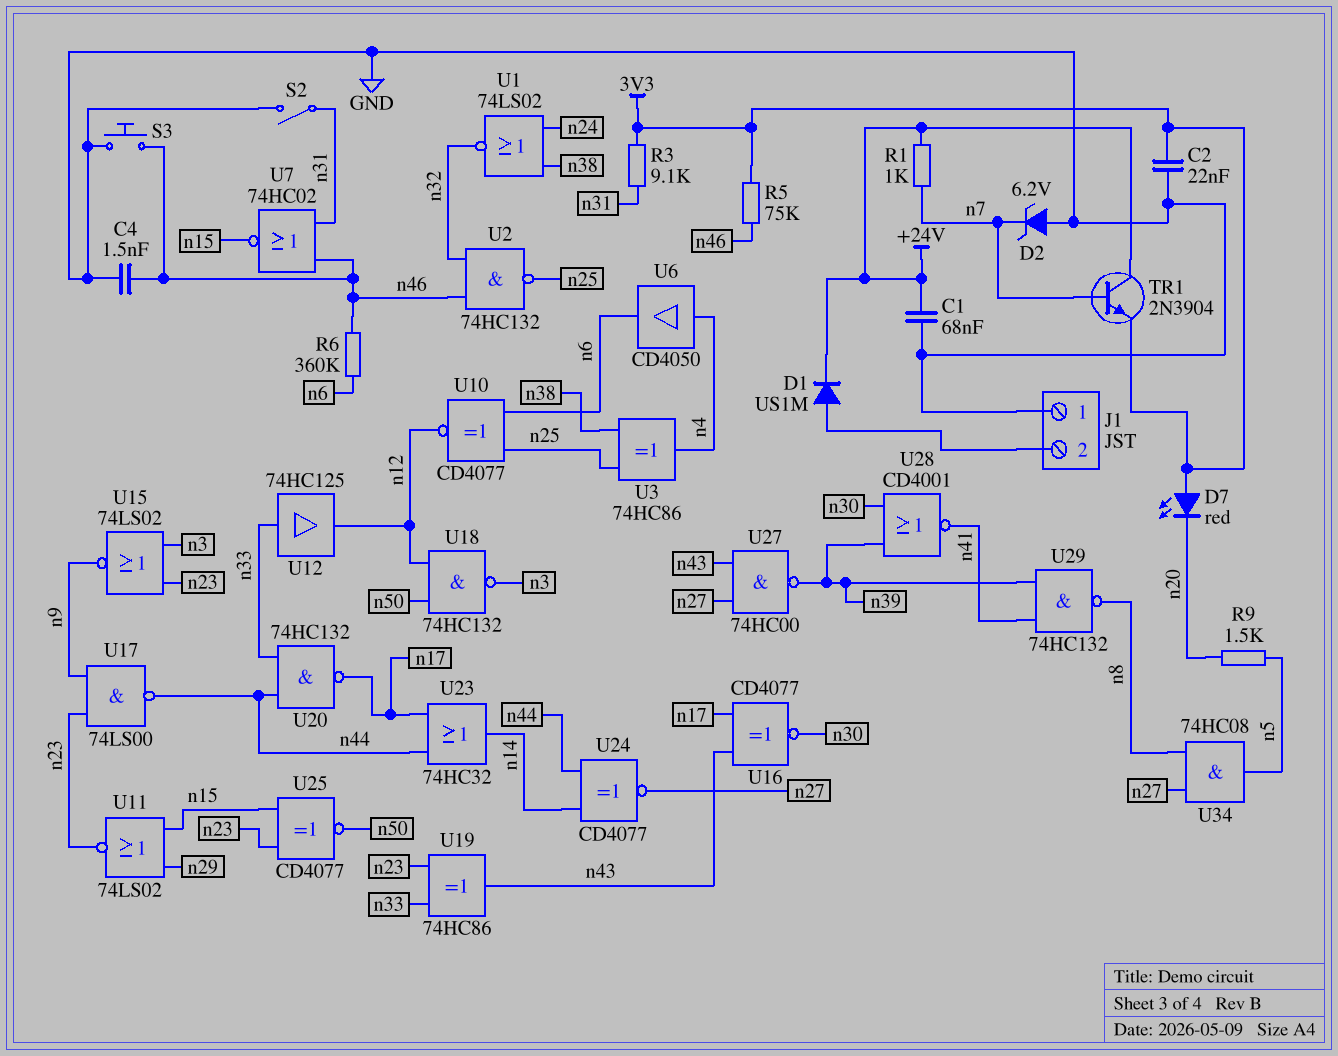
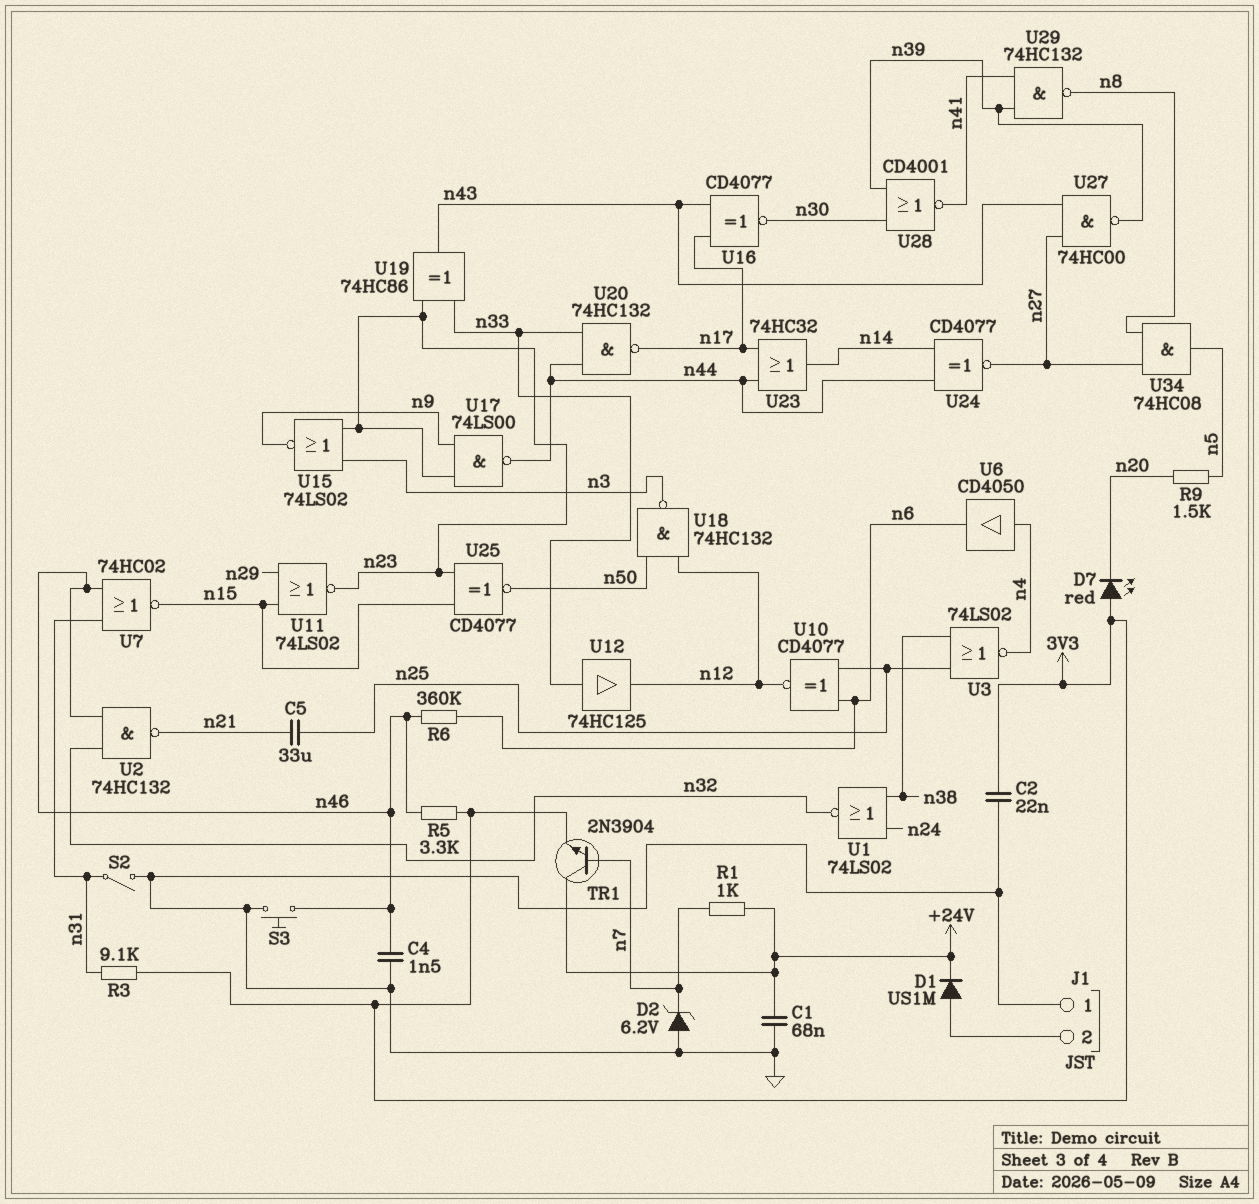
C5: none -> 33uF (n21, n25)
R5: 75k (3V3, n46) -> 3.3k (3V3, n46)
U2: NAND 74HC132 (in n32, in n46, out n25) -> NAND 74HC132 (in n32, in n46, out n21)
U3: XOR 74HC86 (in n25, in n38, out n4) -> NOR 74LS02 (in n25, in n38, out n4)

